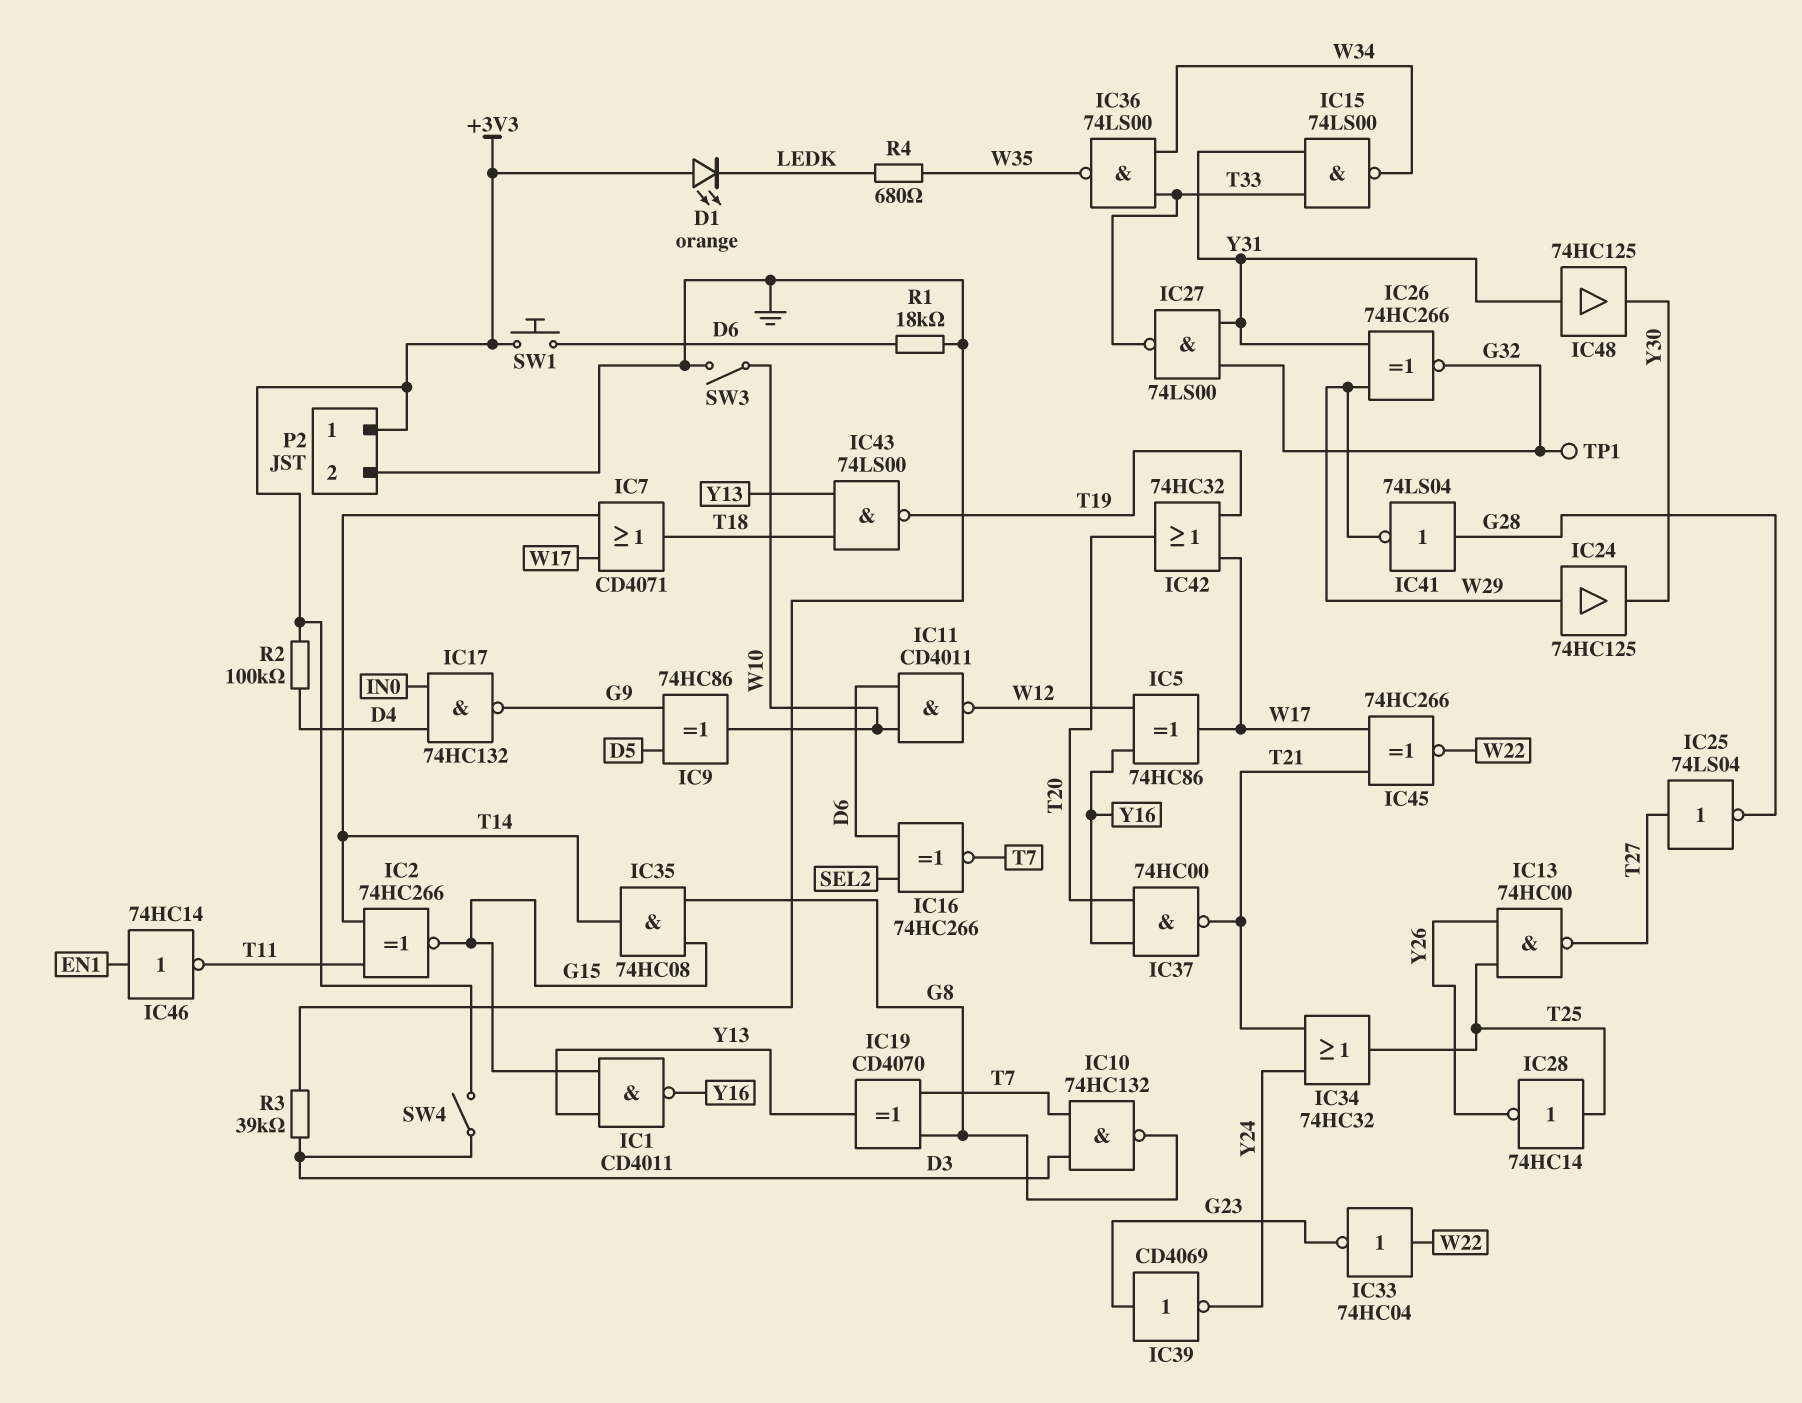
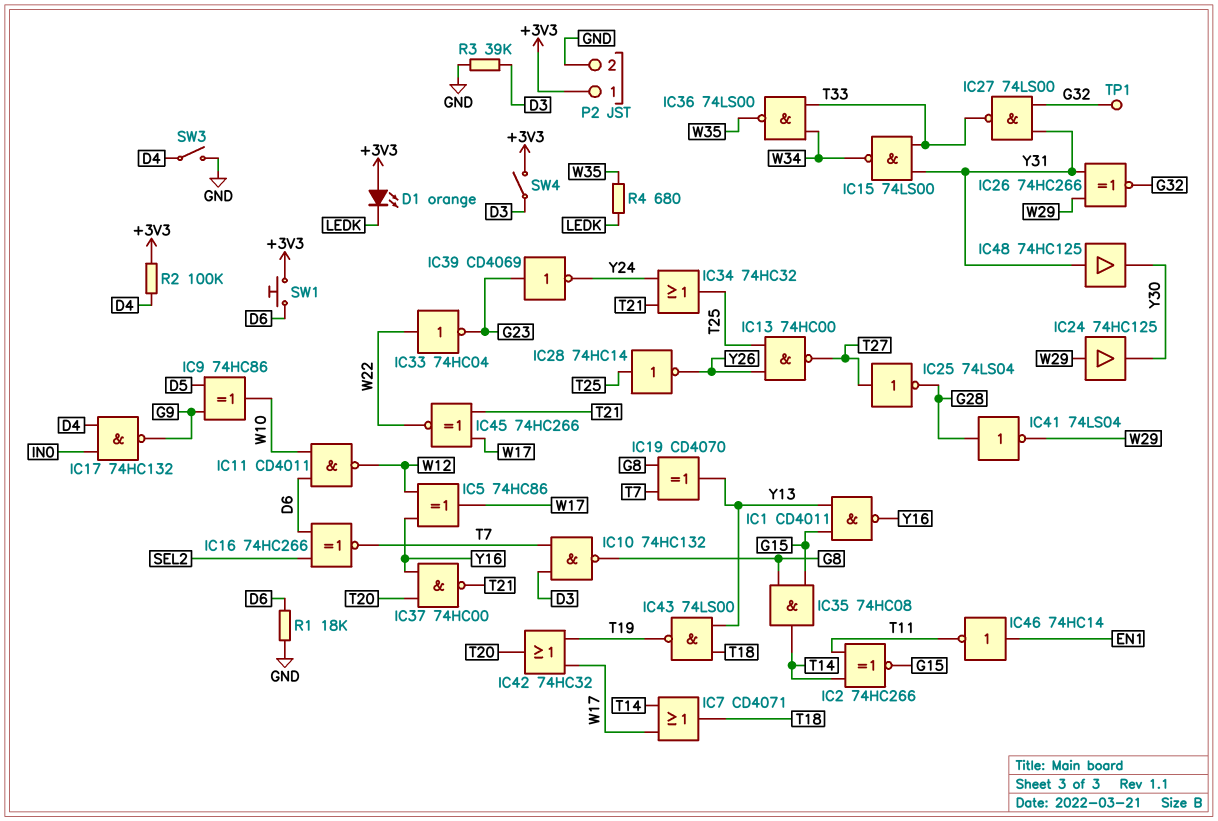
SW3: switch (GND, W10) -> switch (D4, GND)

